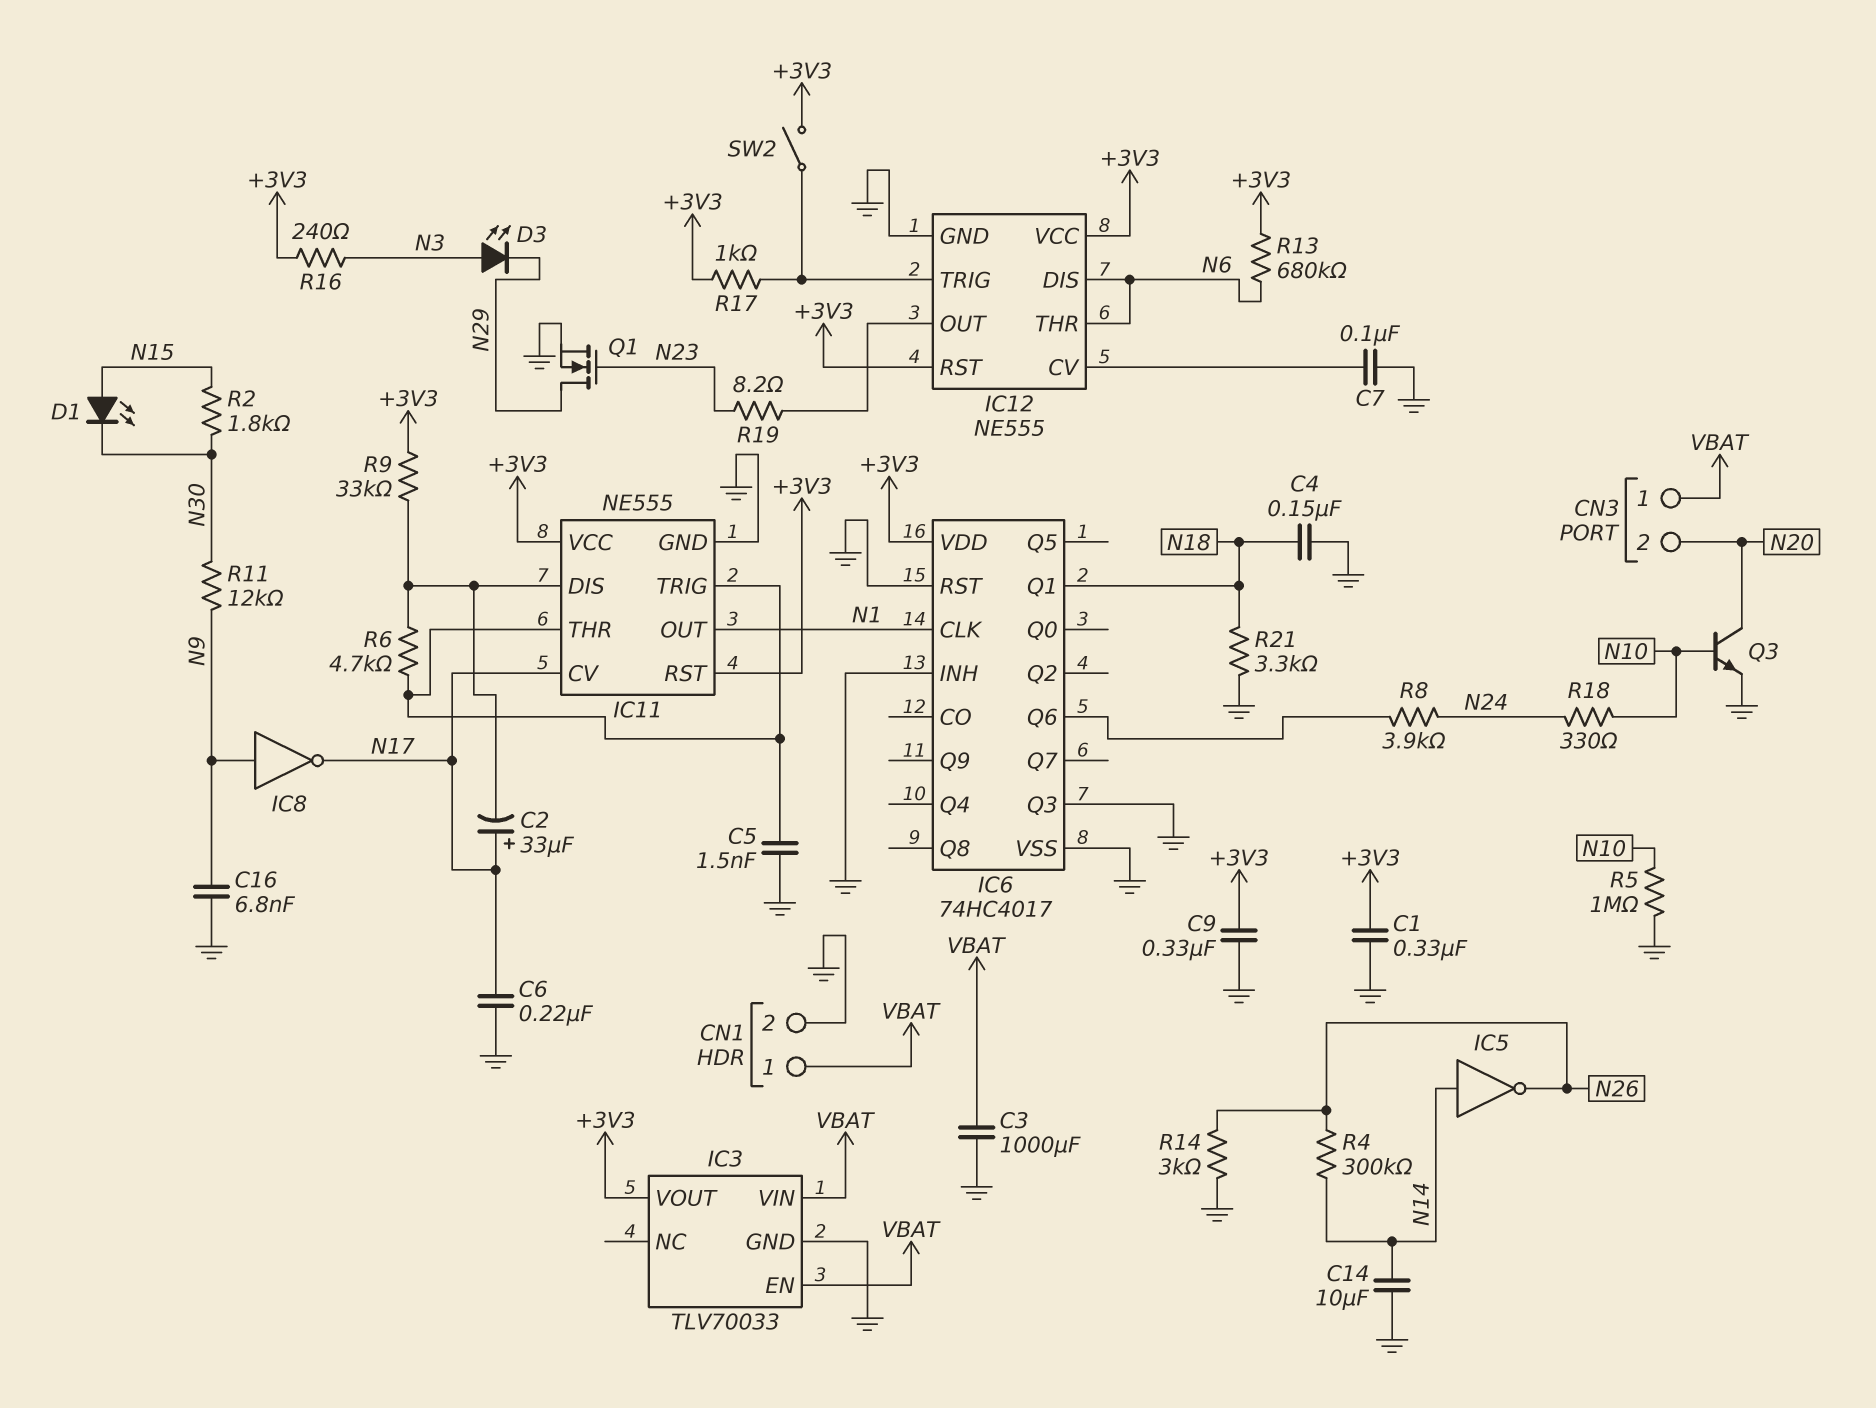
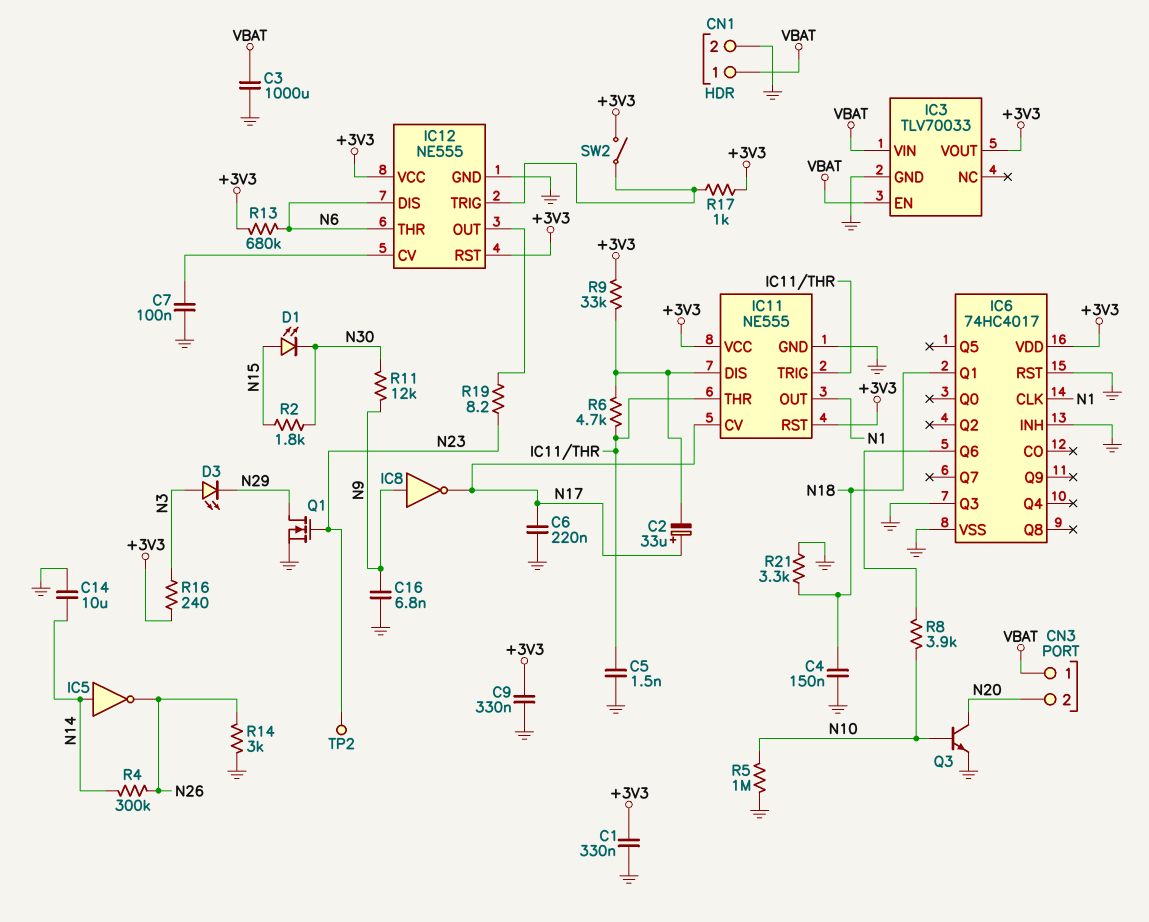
R8: 3.9k (IC6/Q6, N24) -> 3.9k (IC6/Q6, N10)
R18: 330 (N10, N24) -> none
TP2: none -> test point (N23)

